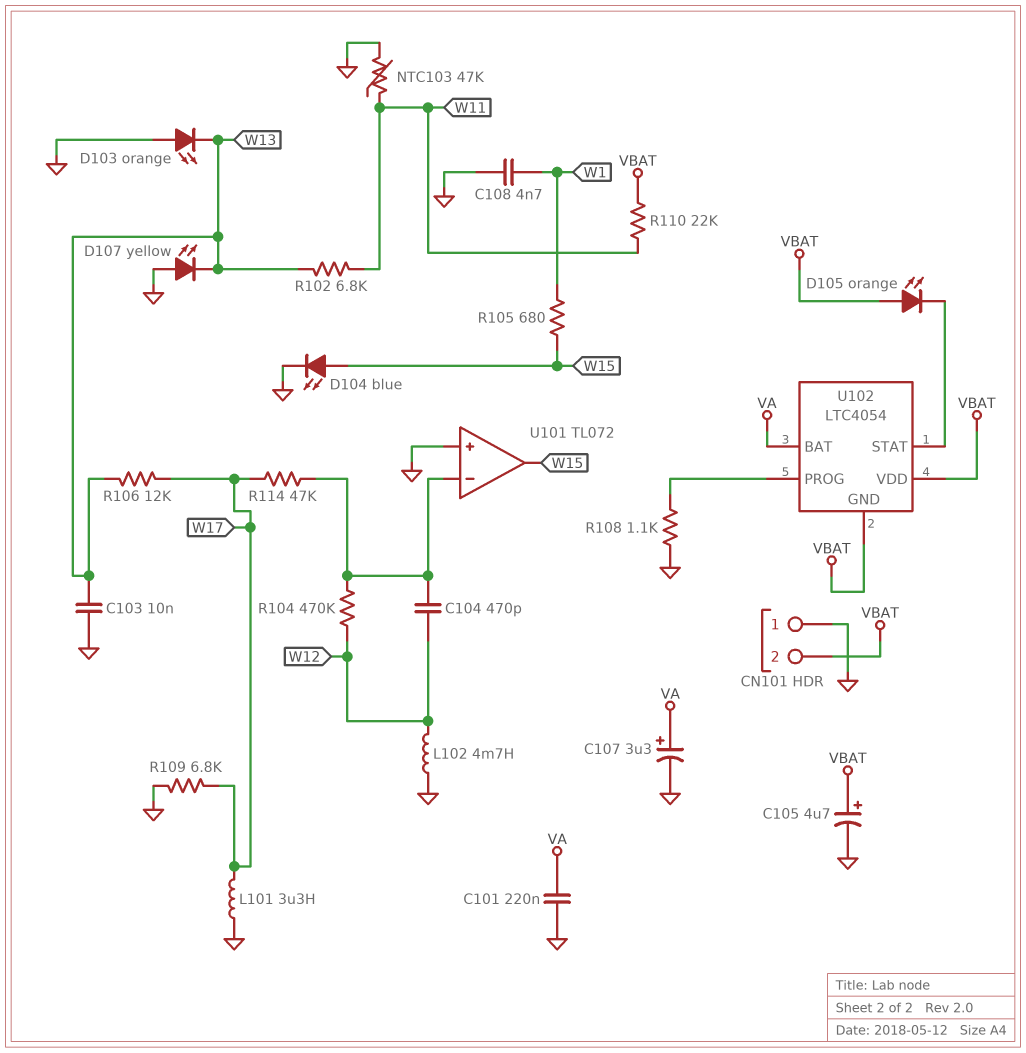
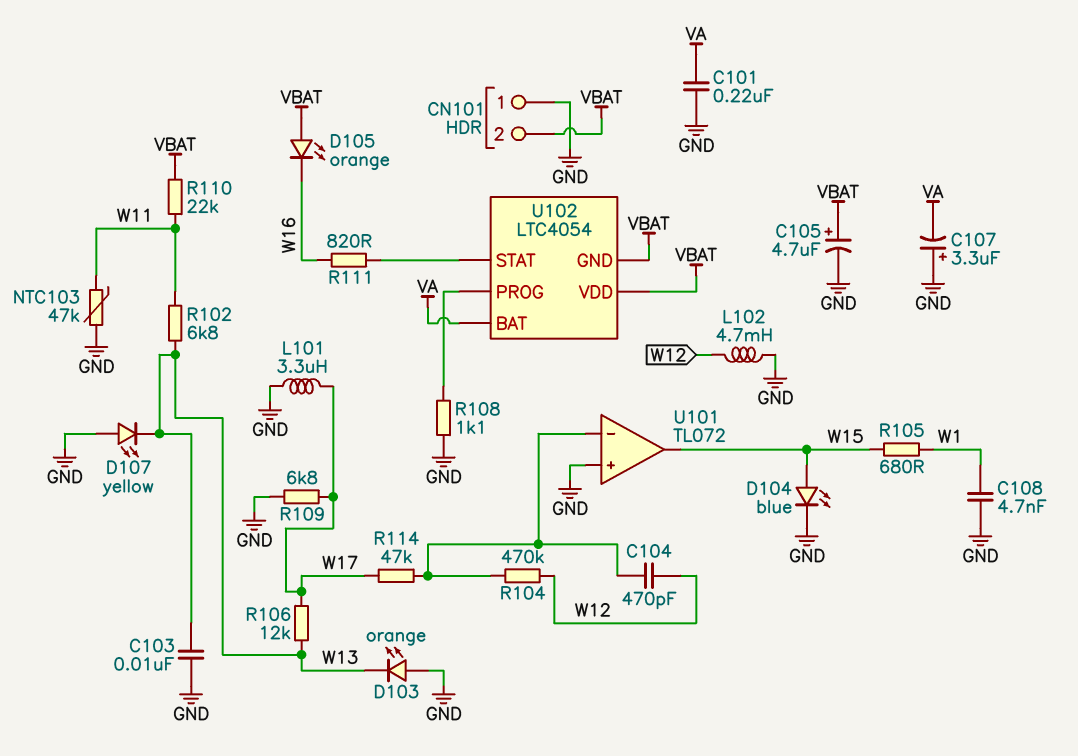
C107: 3.3uF (plus VA, minus GND) -> 3.3uF (plus GND, minus VA)
D105: LED orange (A VBAT, K U102/STAT) -> LED orange (A VBAT, K W16)
R111: none -> 820 (U102/STAT, W16)

